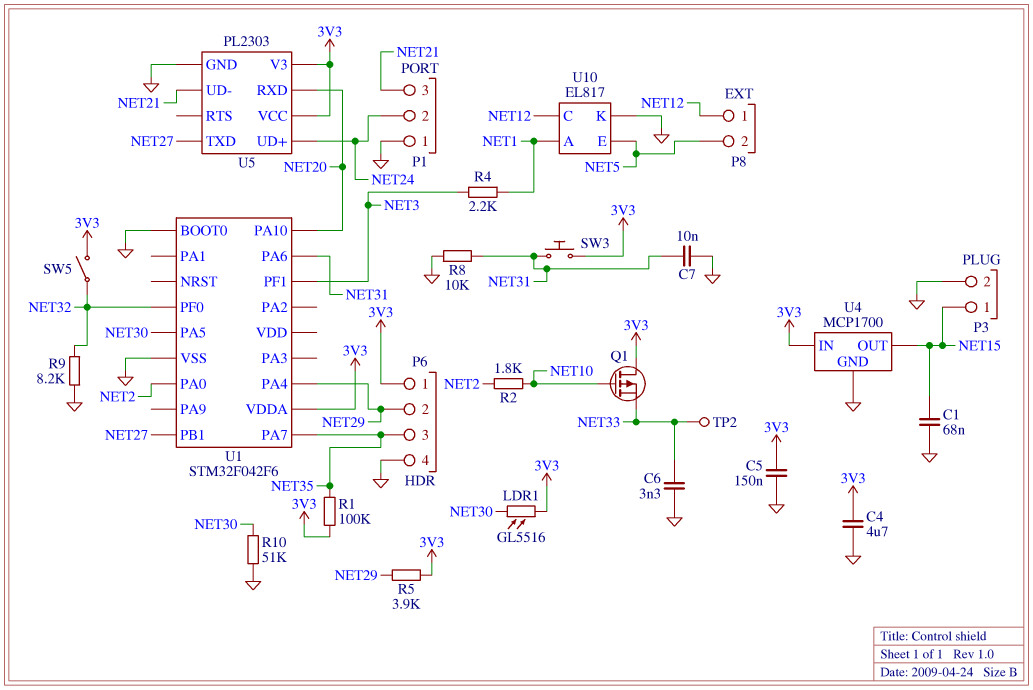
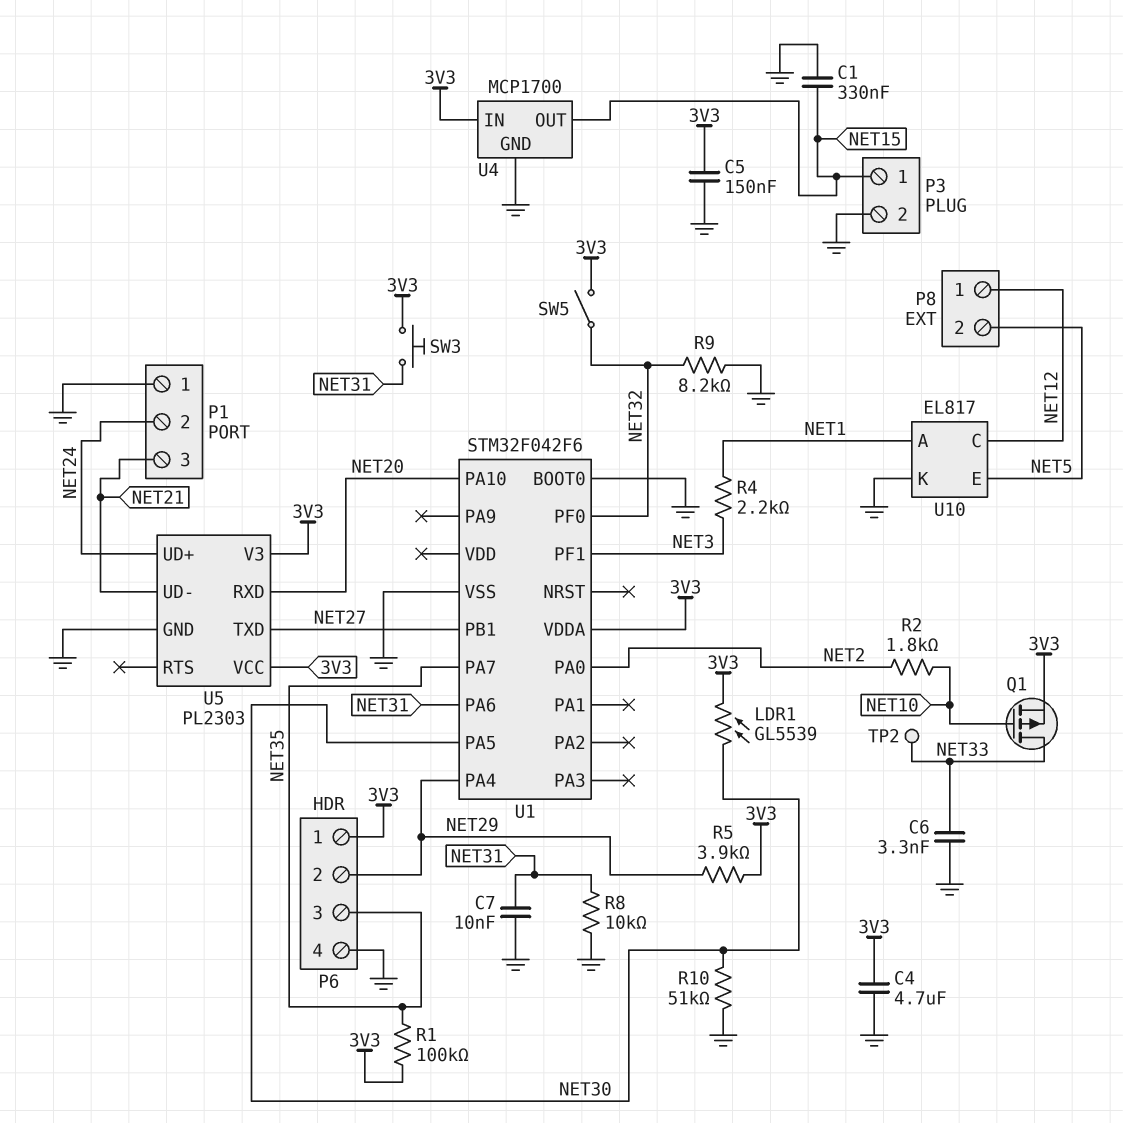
C1: 68nF (GND, NET15) -> 330nF (GND, NET15)
LDR1: GL5516 (3V3, NET30) -> GL5539 (3V3, NET30)
Q1: PMOS (G NET10, D 3V3, S NET33) -> PMOS (G NET10, D NET33, S 3V3)

